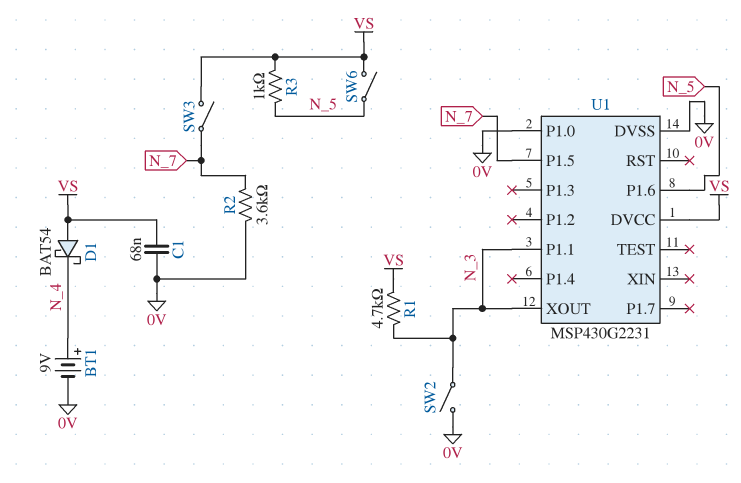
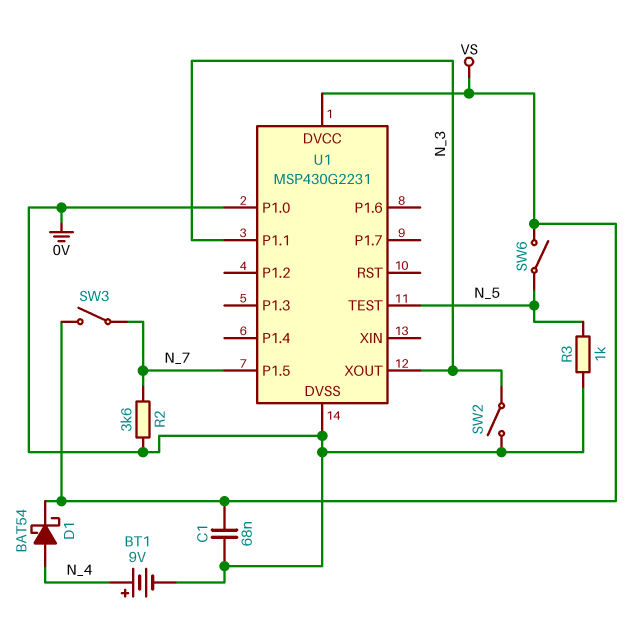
D1: schottky BAT54 (A VS, K N_4) -> schottky BAT54 (A N_4, K VS)
R1: 4.7k (N_3, VS) -> none
R3: 1k (N_5, VS) -> 1k (0V, N_5)
U1 pin P1.6: N_5 -> none
U1 pin TEST: none -> N_5

